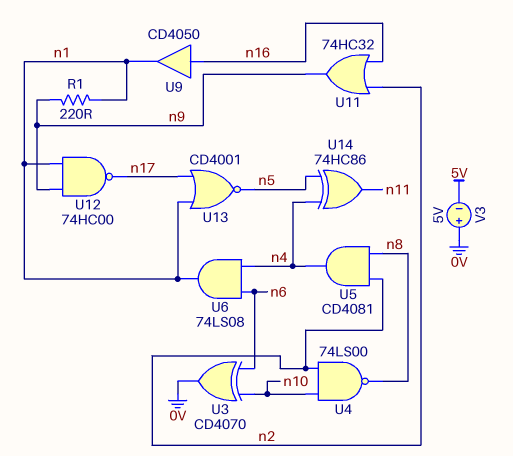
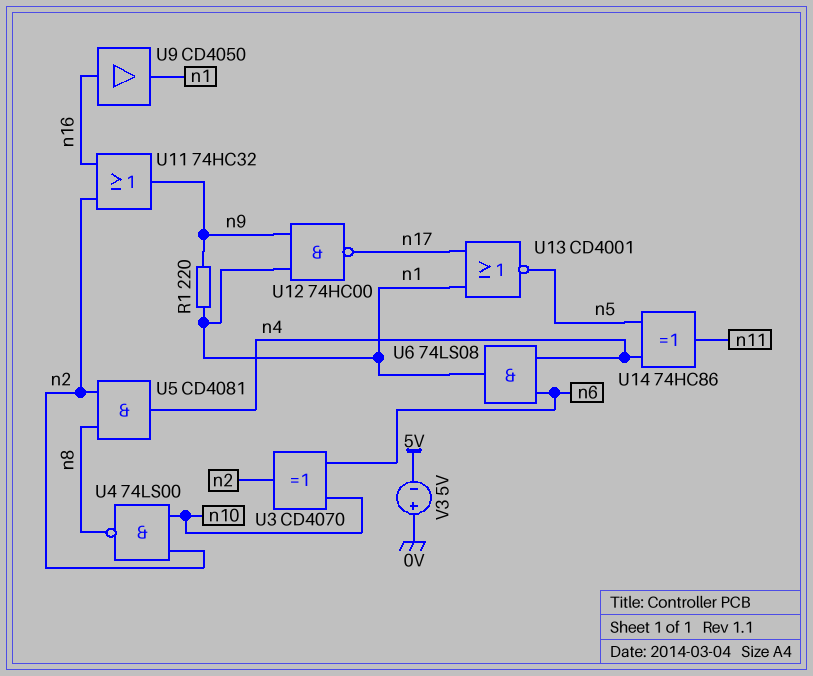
U3: XOR CD4070 (in n6, in n10, out 0V) -> XOR CD4070 (in n6, in n10, out n2)

